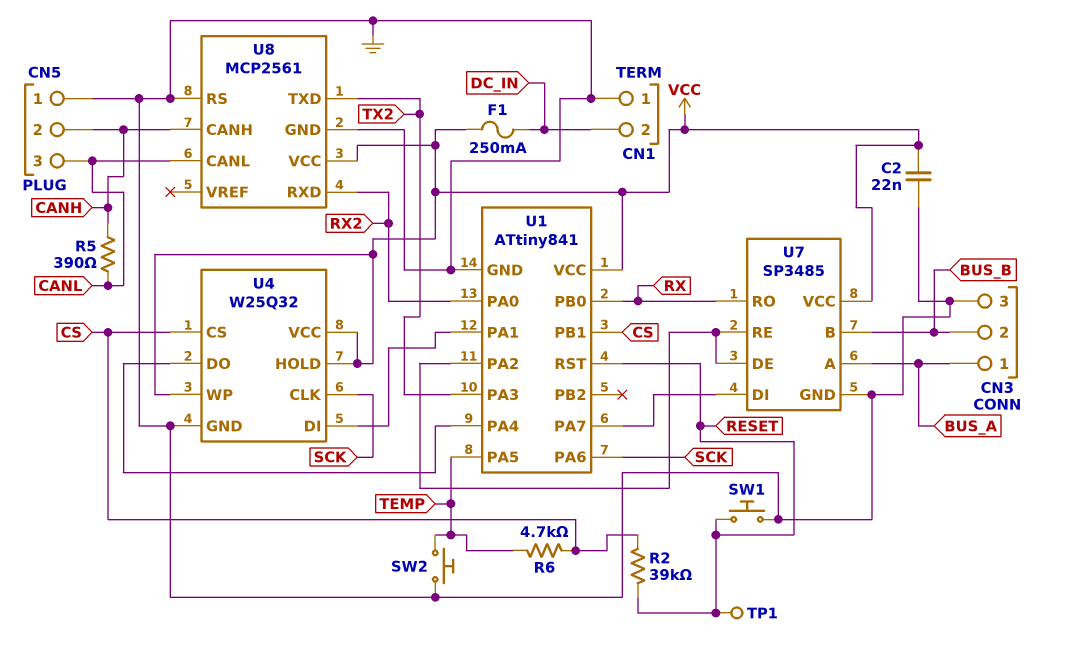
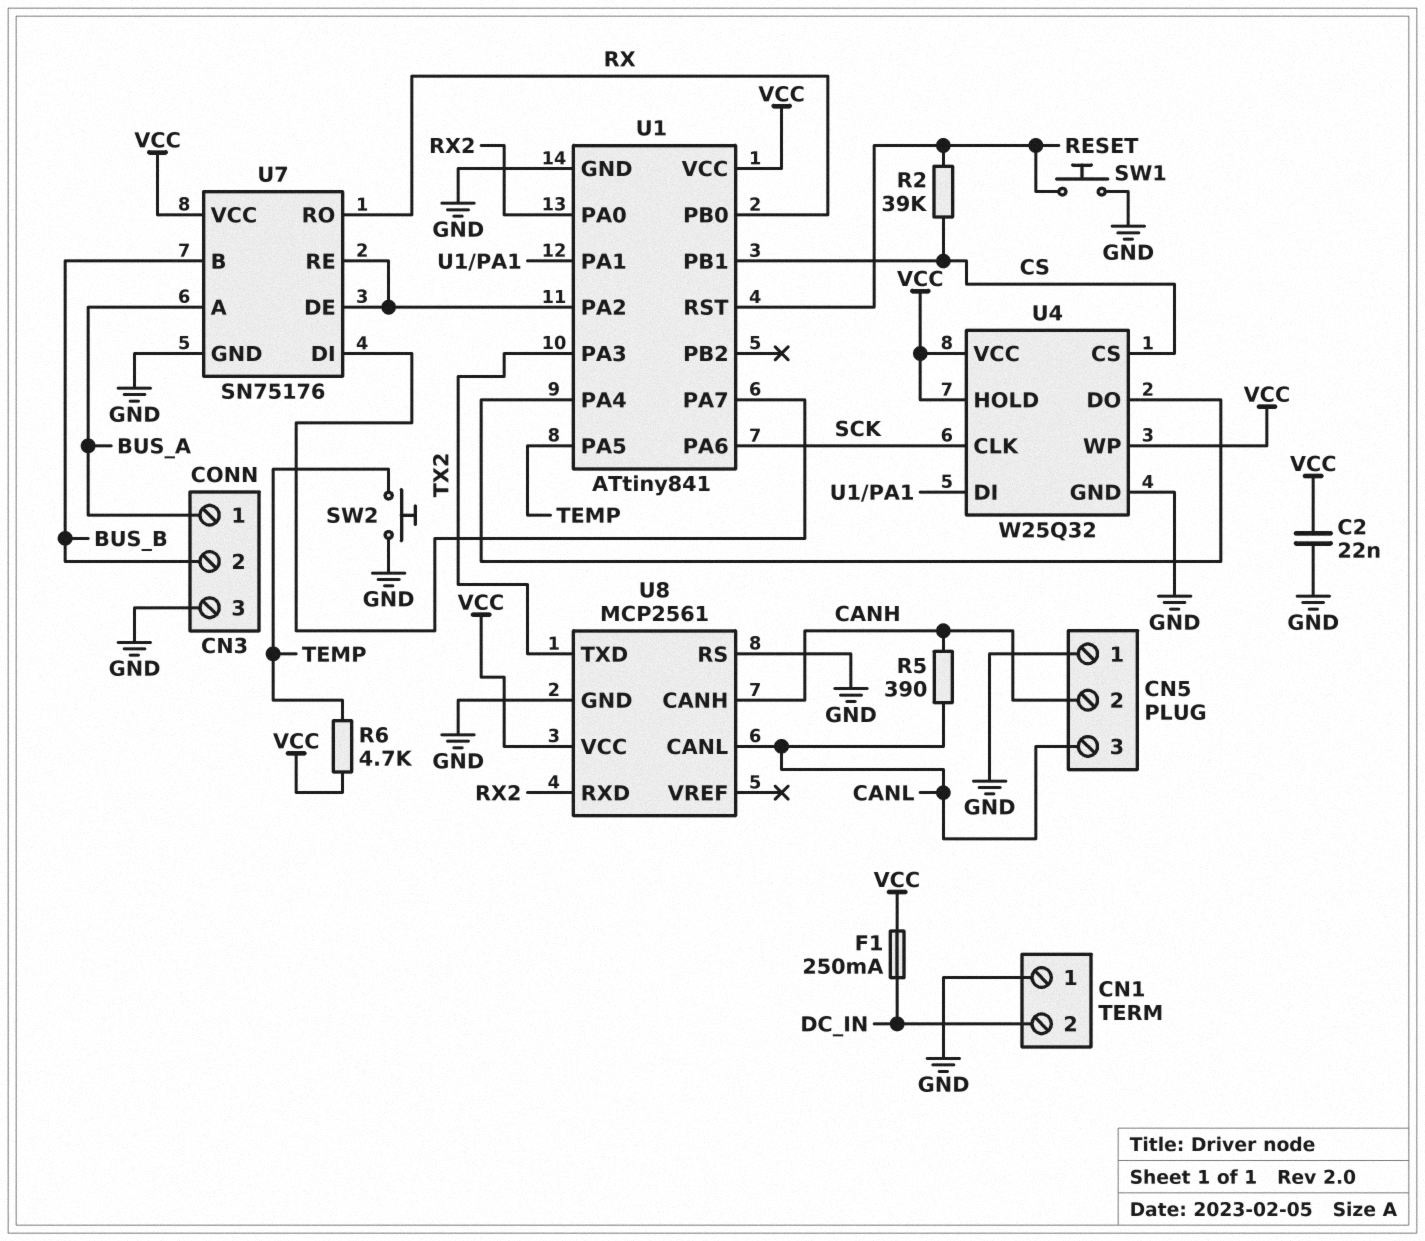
R6: 4.7k (CS, TEMP) -> 4.7k (TEMP, VCC)
TP1: test point (RESET) -> none
U7: SP3485 -> SN75176

